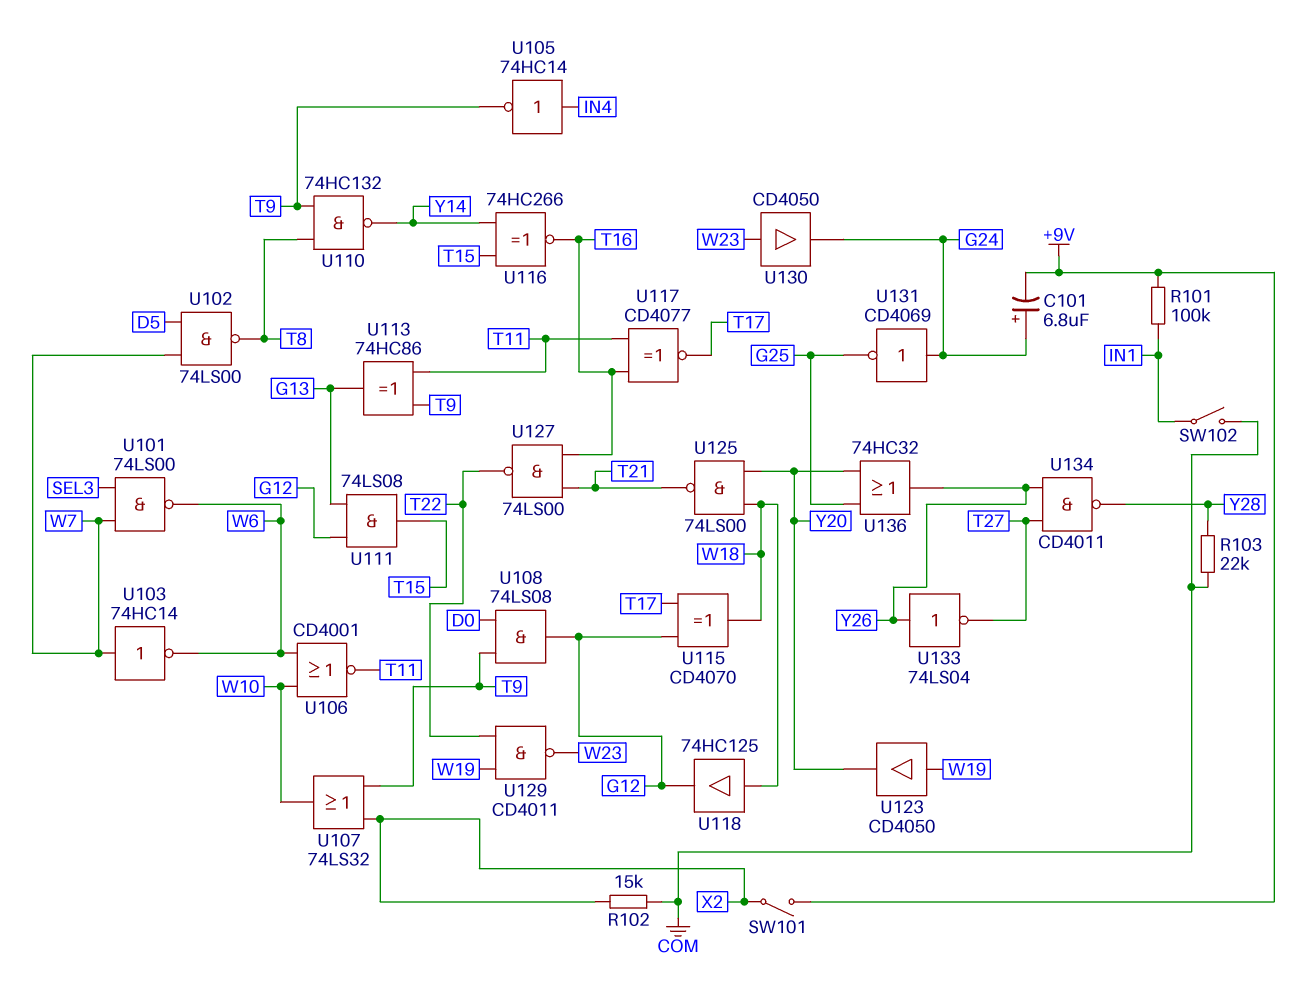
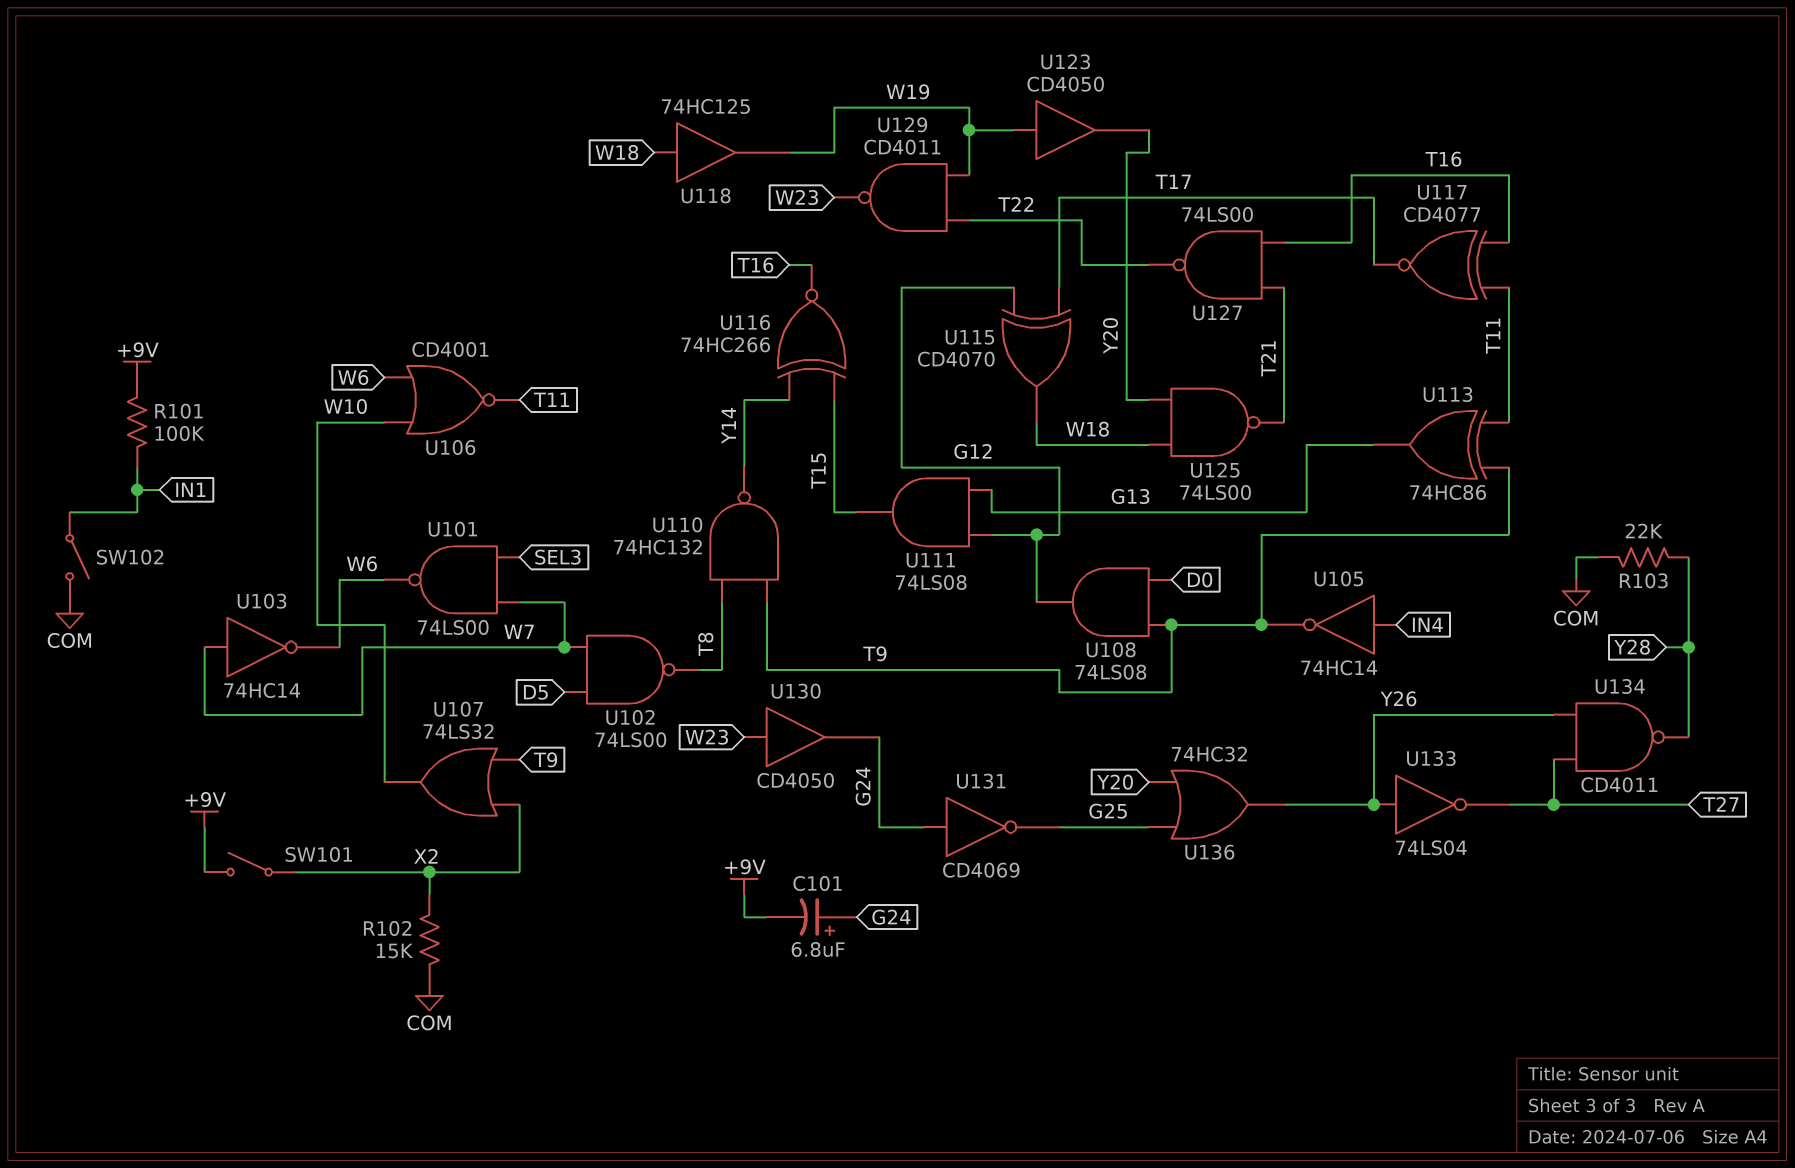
U118: buffer 74HC125 (in W18, out G12) -> buffer 74HC125 (in W18, out W19)

